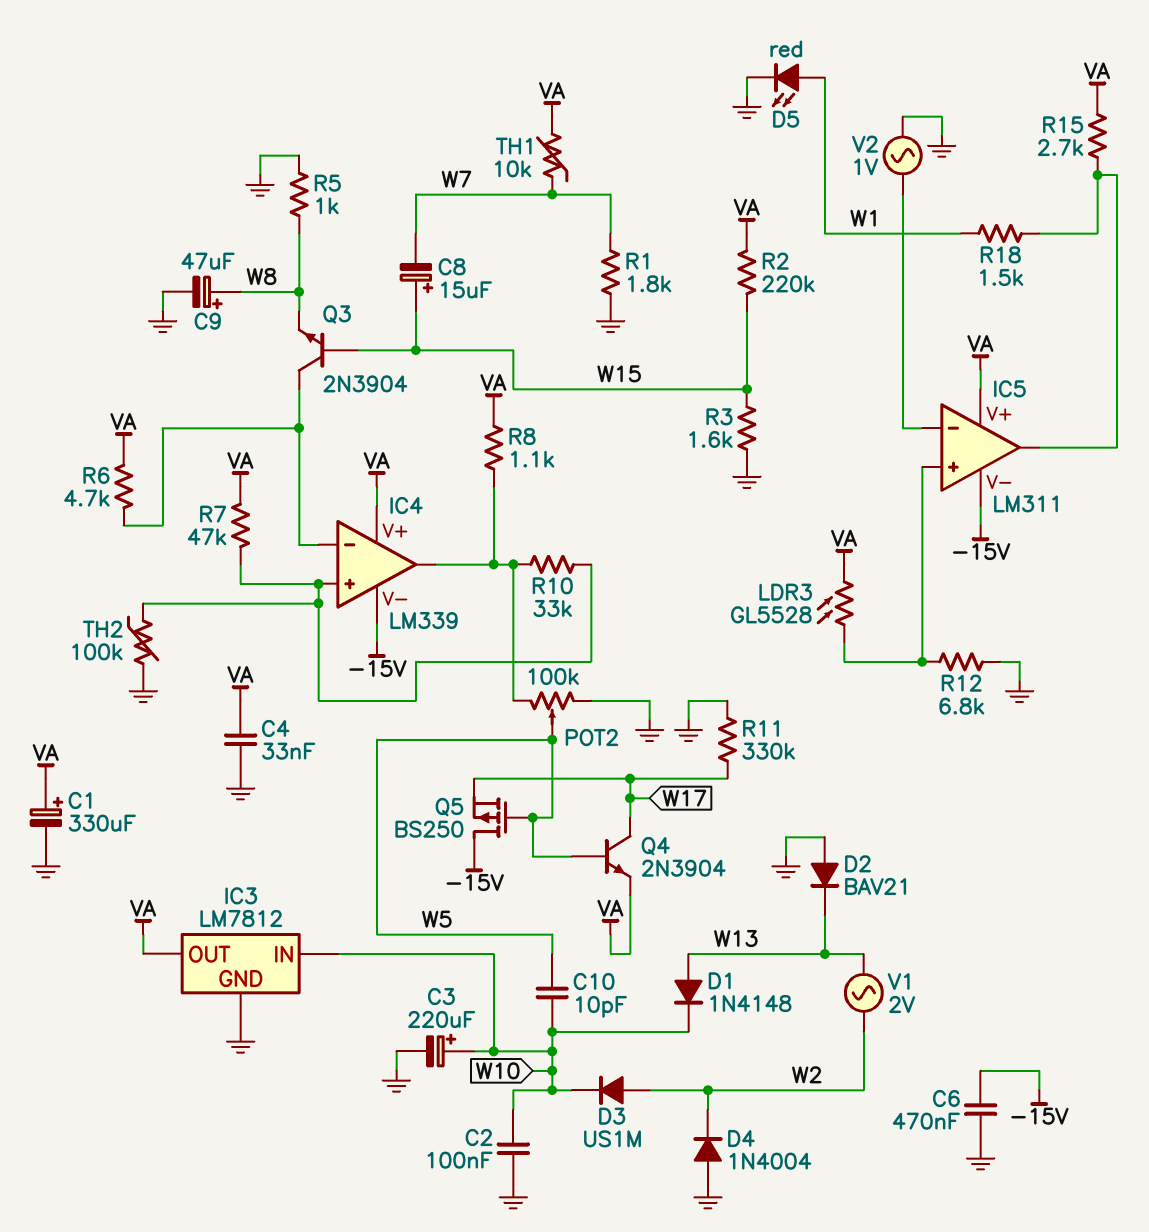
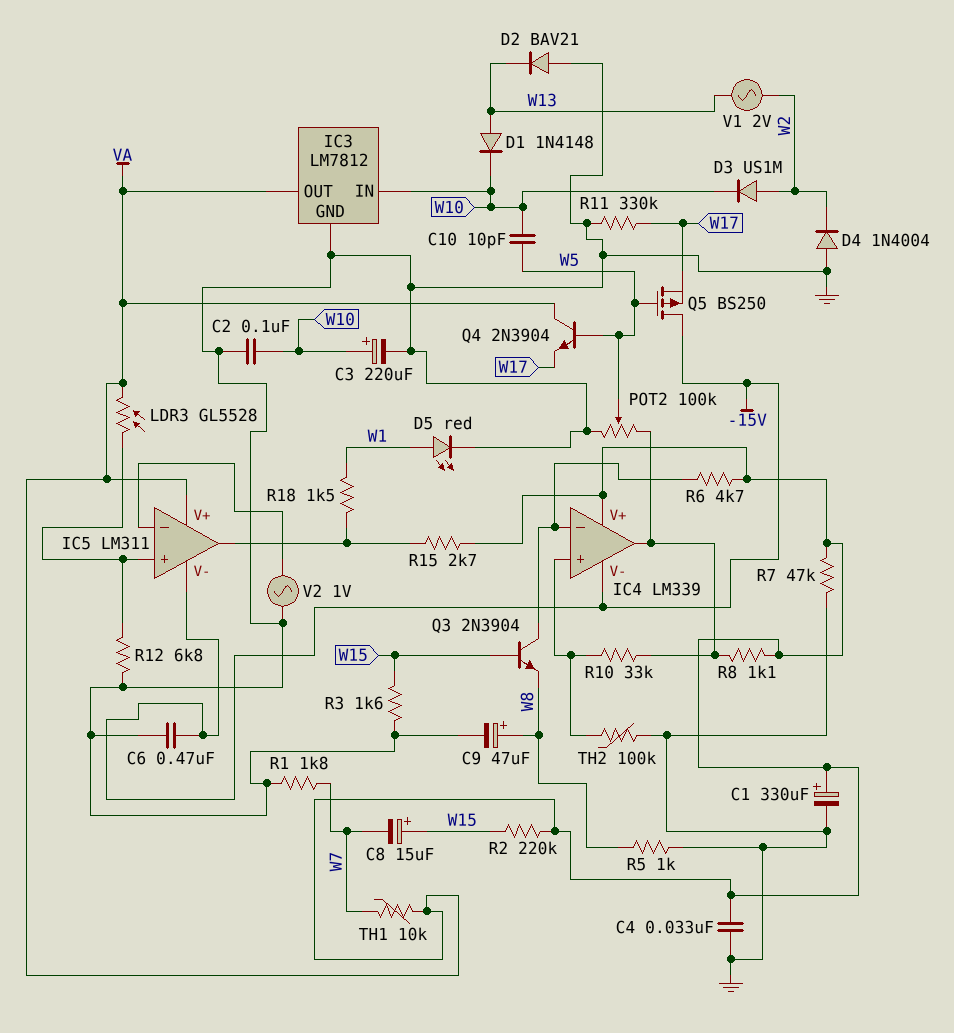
Q4: NPN 2N3904 (B W5, C W17, E VA) -> NPN 2N3904 (B W5, C VA, E W17)
R7: 47k (IC4/in+, VA) -> 47k (GND, VA)

